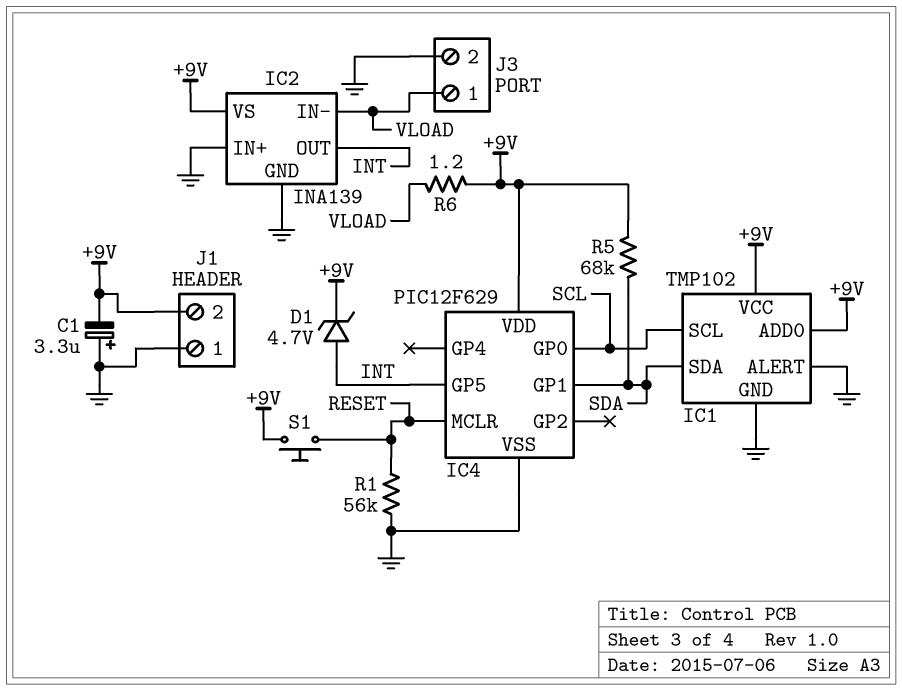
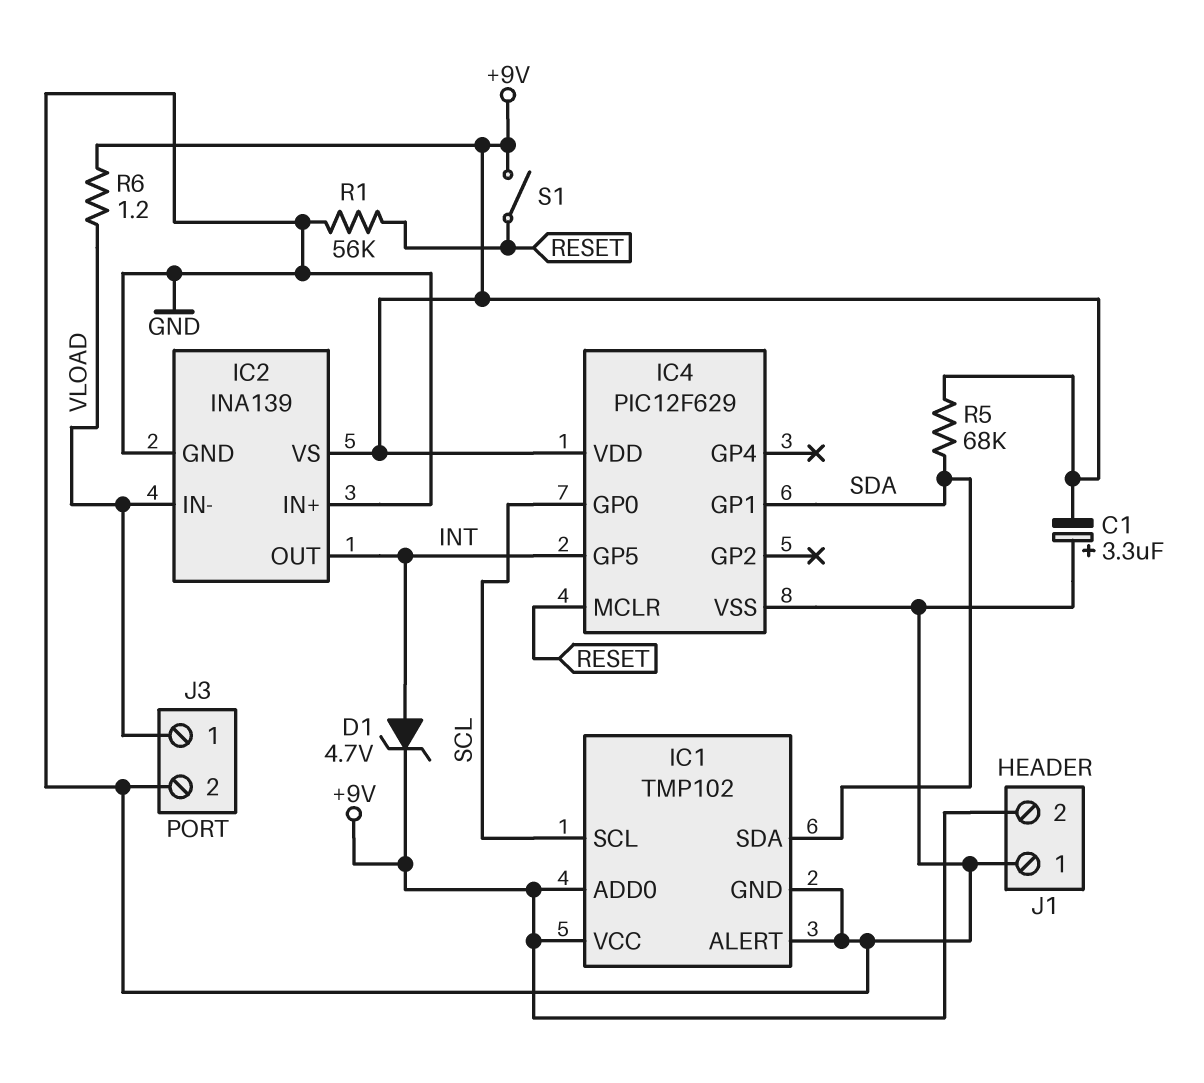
S1: button (+9V, RESET) -> switch (+9V, RESET)

